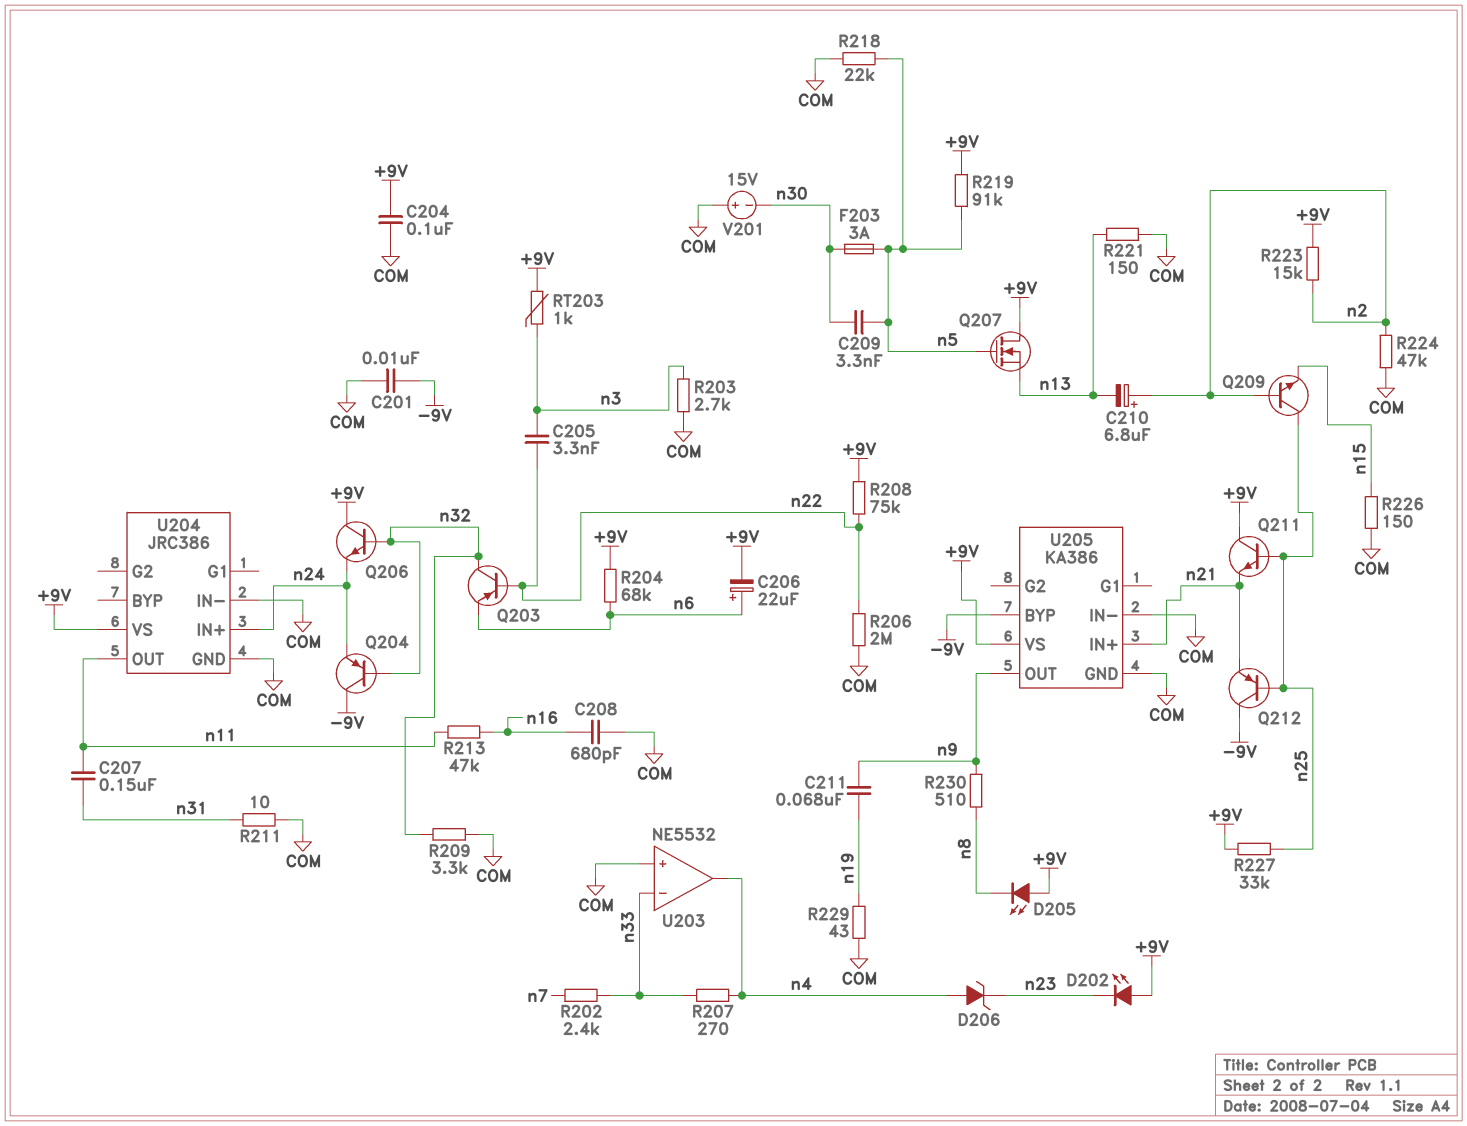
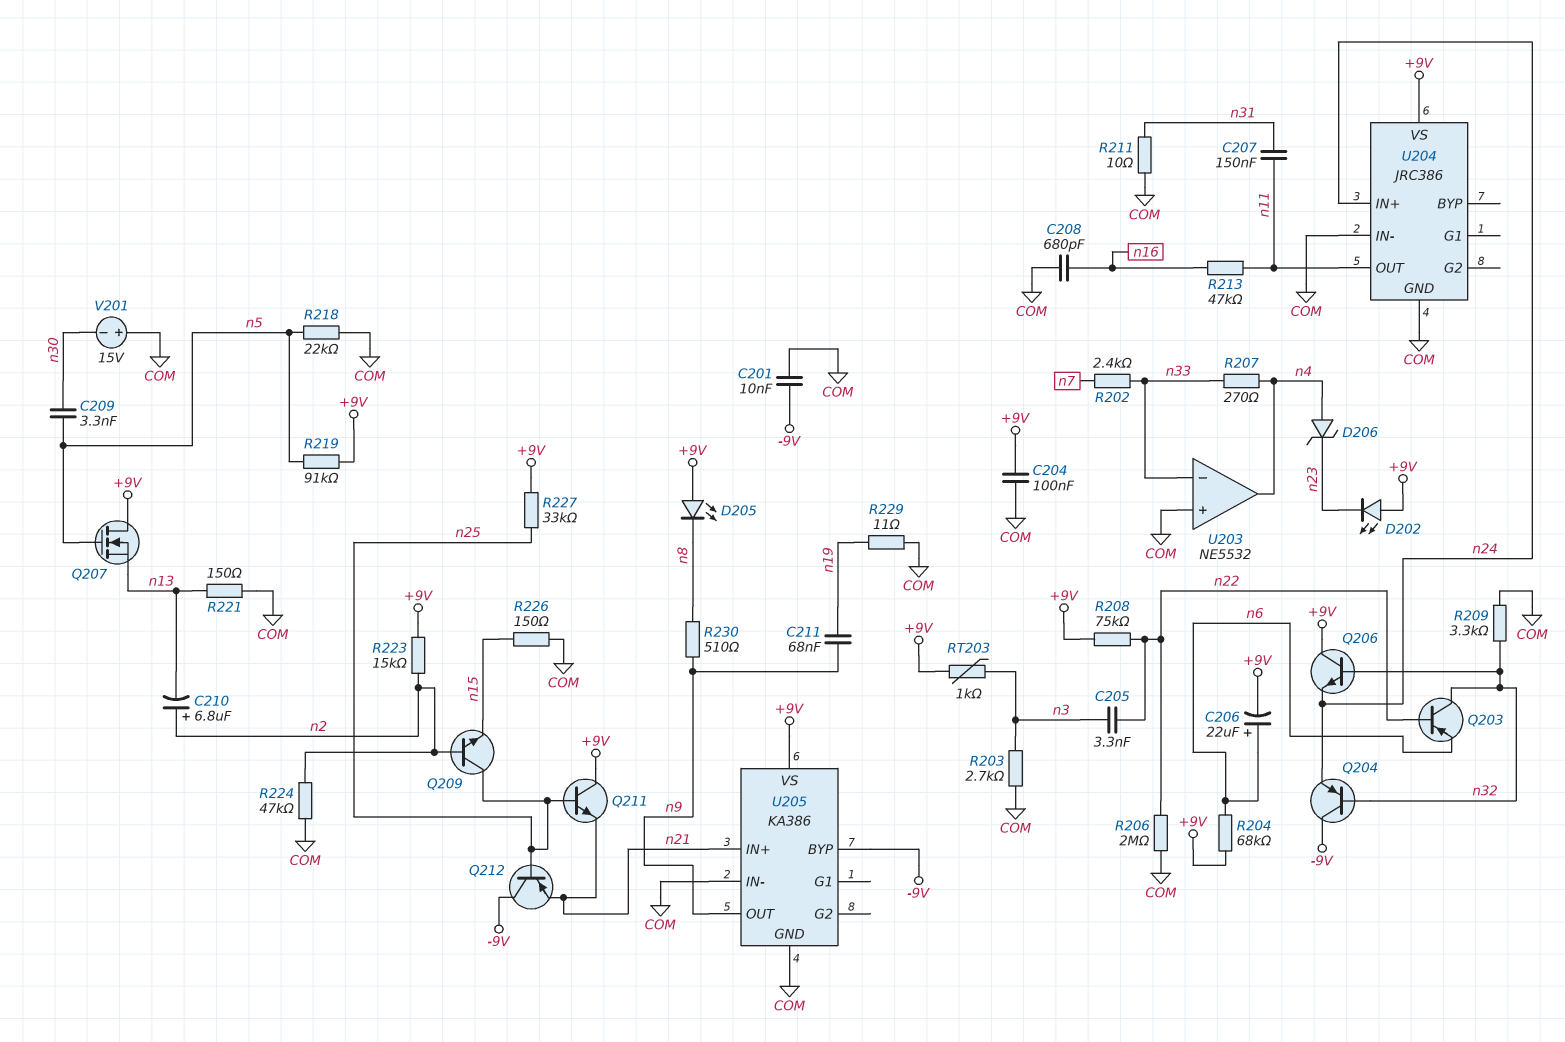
F203: 3A (n5, n30) -> none
R229: 43 (COM, n19) -> 11 (COM, n19)

